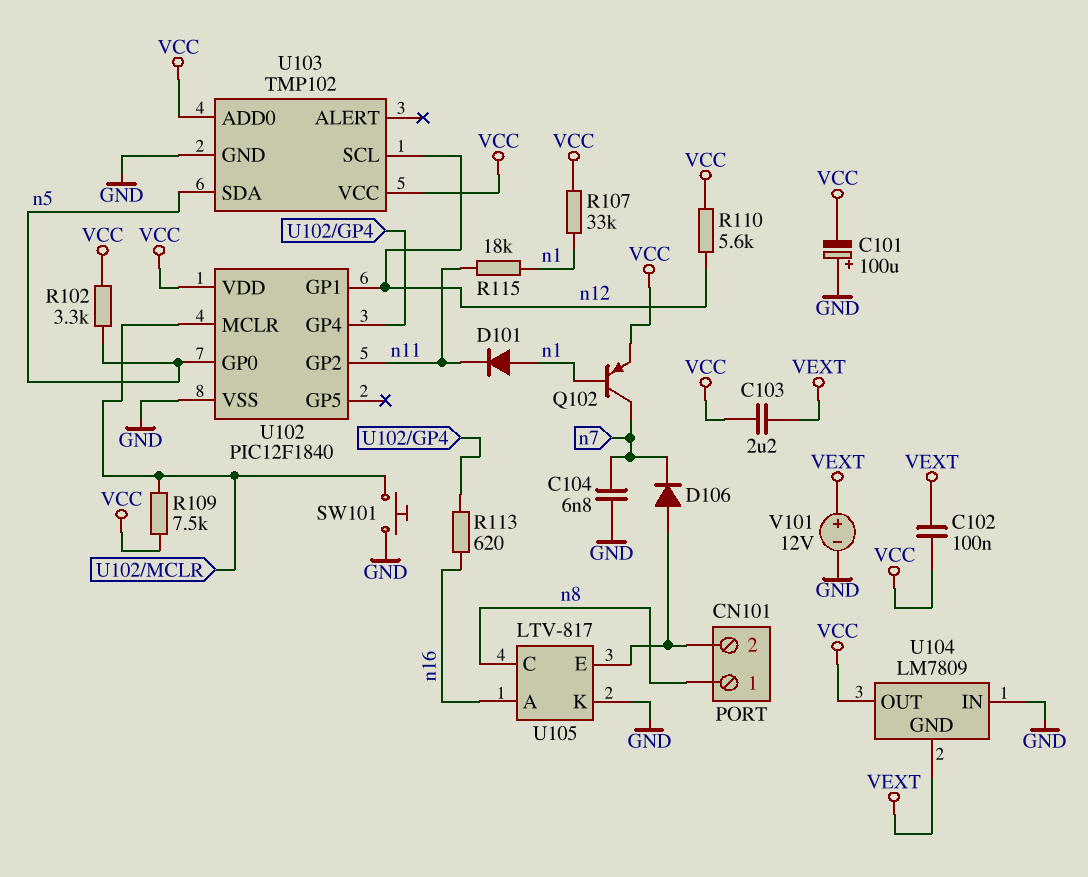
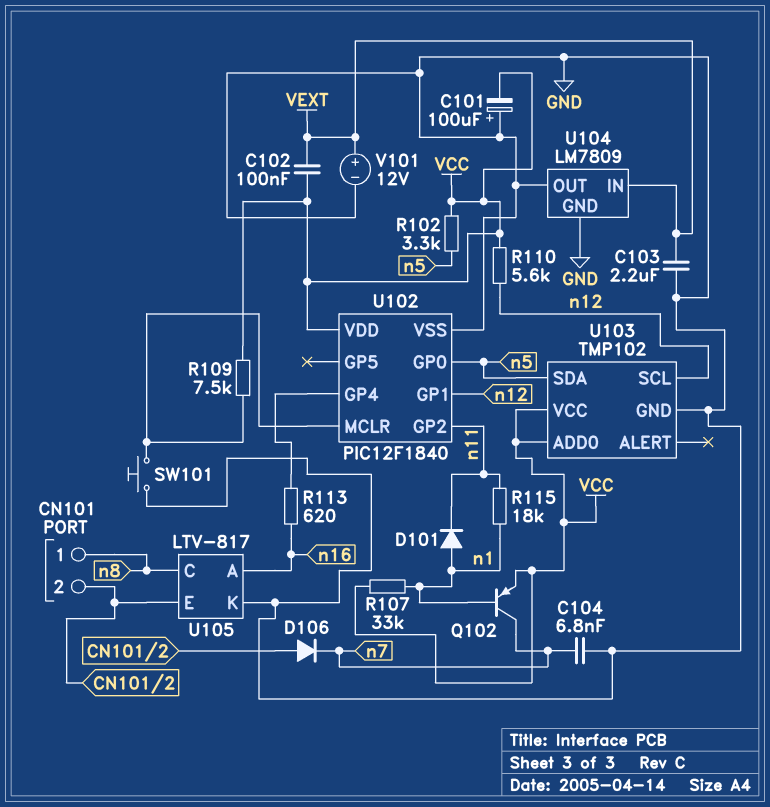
C103: 2.2uF (VCC, VEXT) -> 2.2uF (GND, VEXT)
U104 pin GND: VEXT -> GND
U104 pin IN: GND -> VEXT
U104 pin OUT: VCC -> GND

